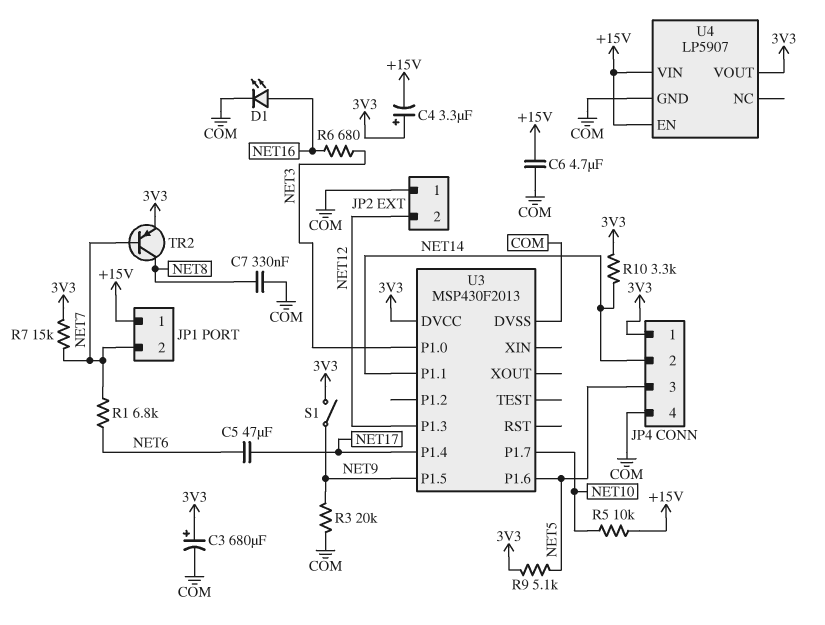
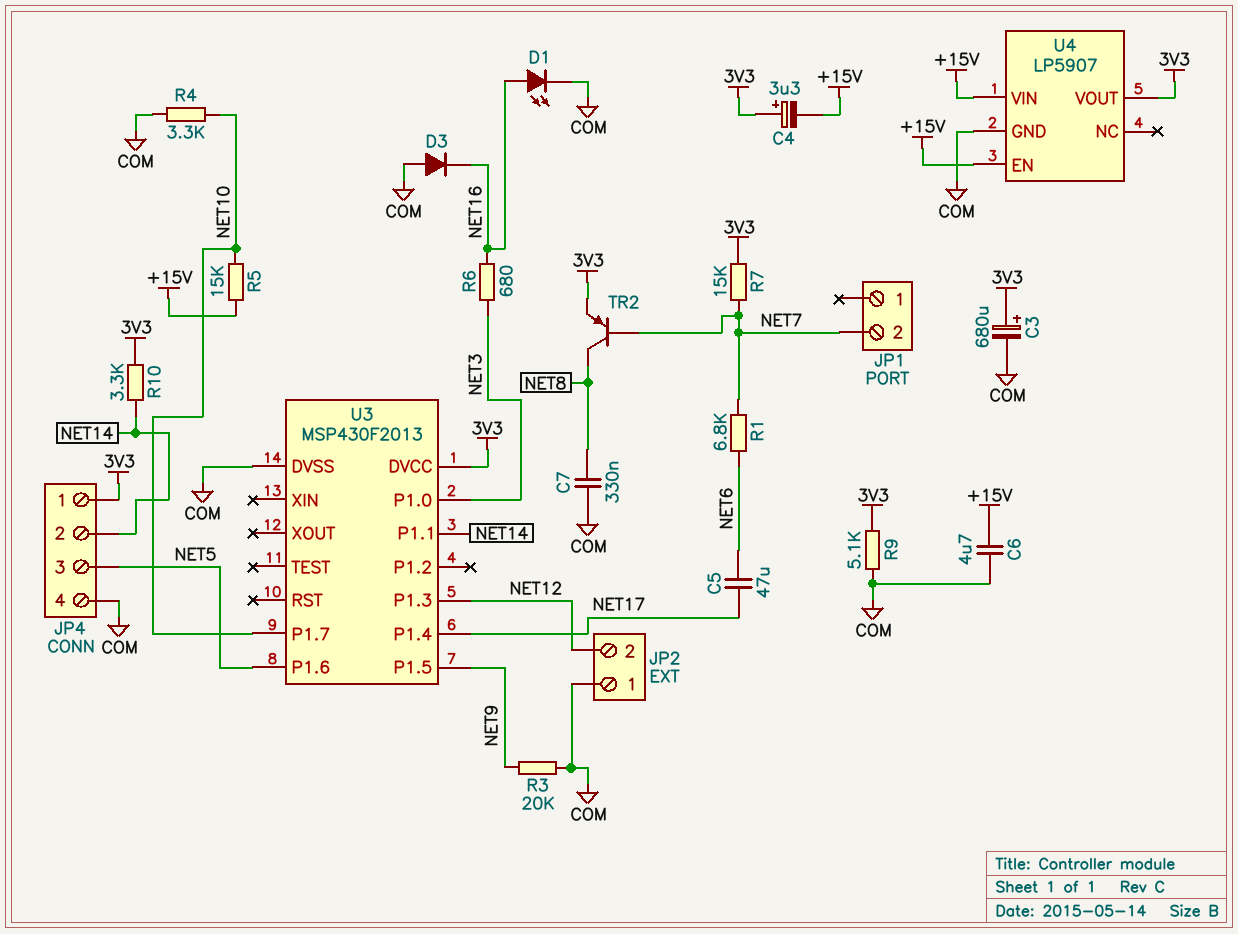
D3: none -> diode (A COM, K NET16)
JP1 pin 1: +15V -> none
R4: none -> 3.3k (COM, NET10)
R5: 10k (+15V, NET10) -> 15k (+15V, NET10)
R9: 5.1k (3V3, NET5) -> 5.1k (3V3, COM)
S1: switch (3V3, NET9) -> none

